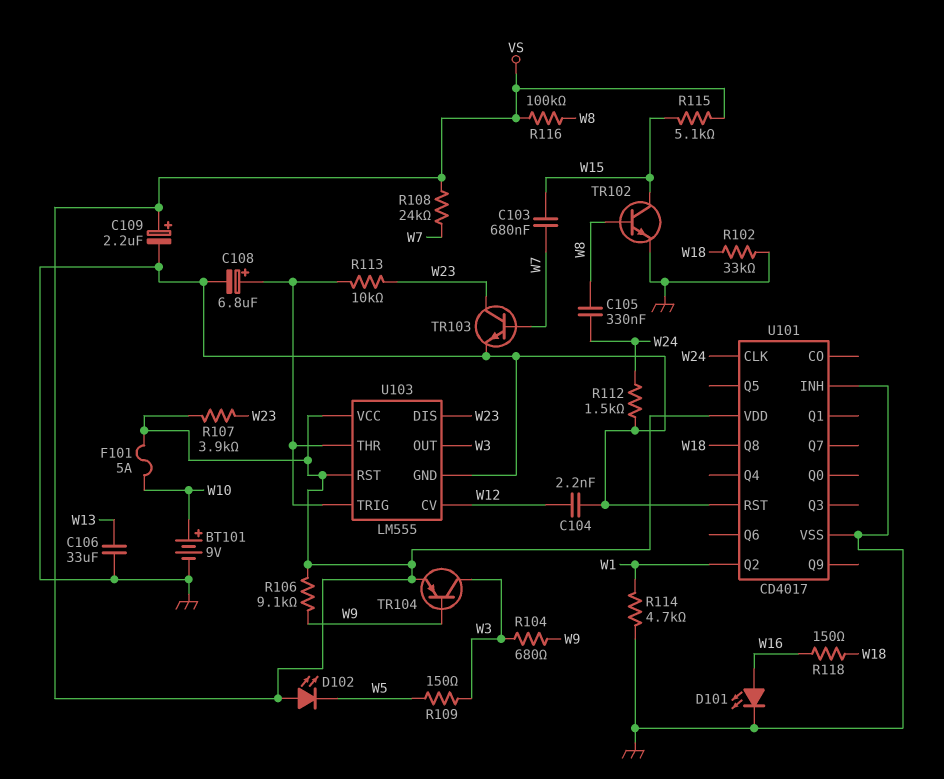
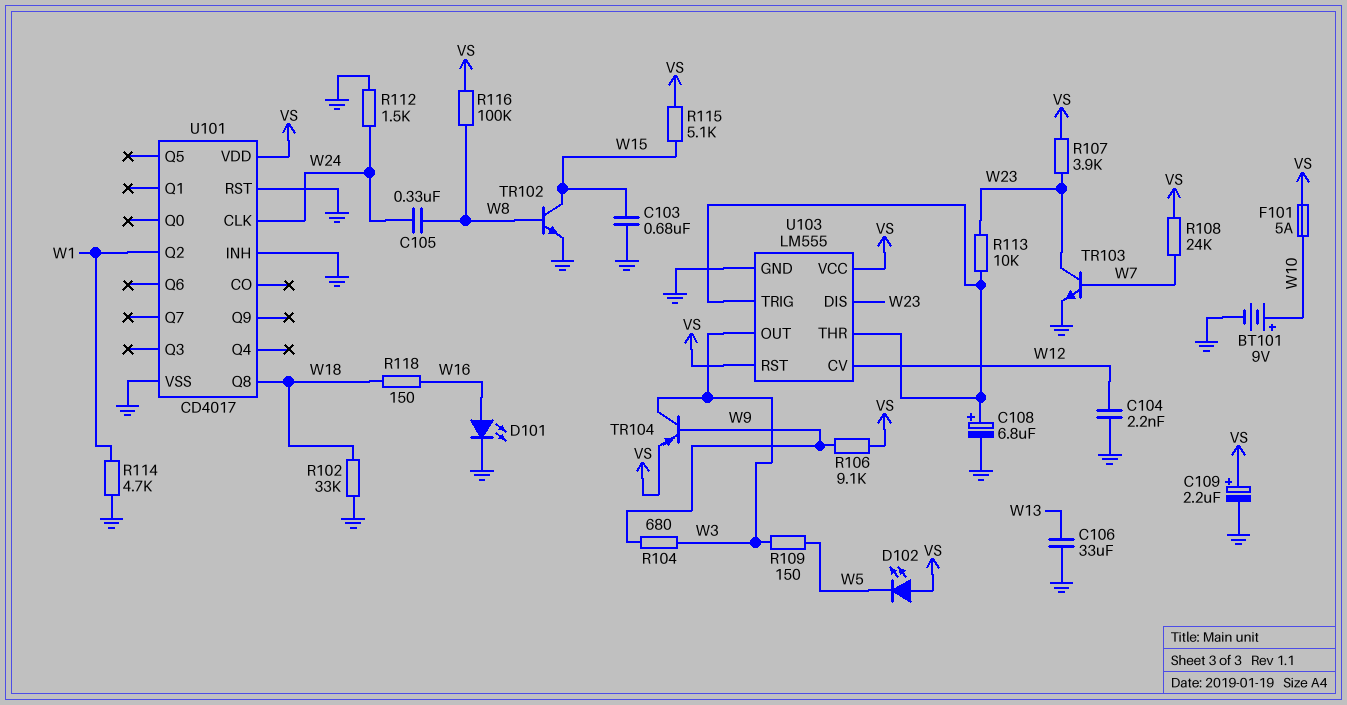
C103: 680nF (W7, W15) -> 680nF (GND, W15)

